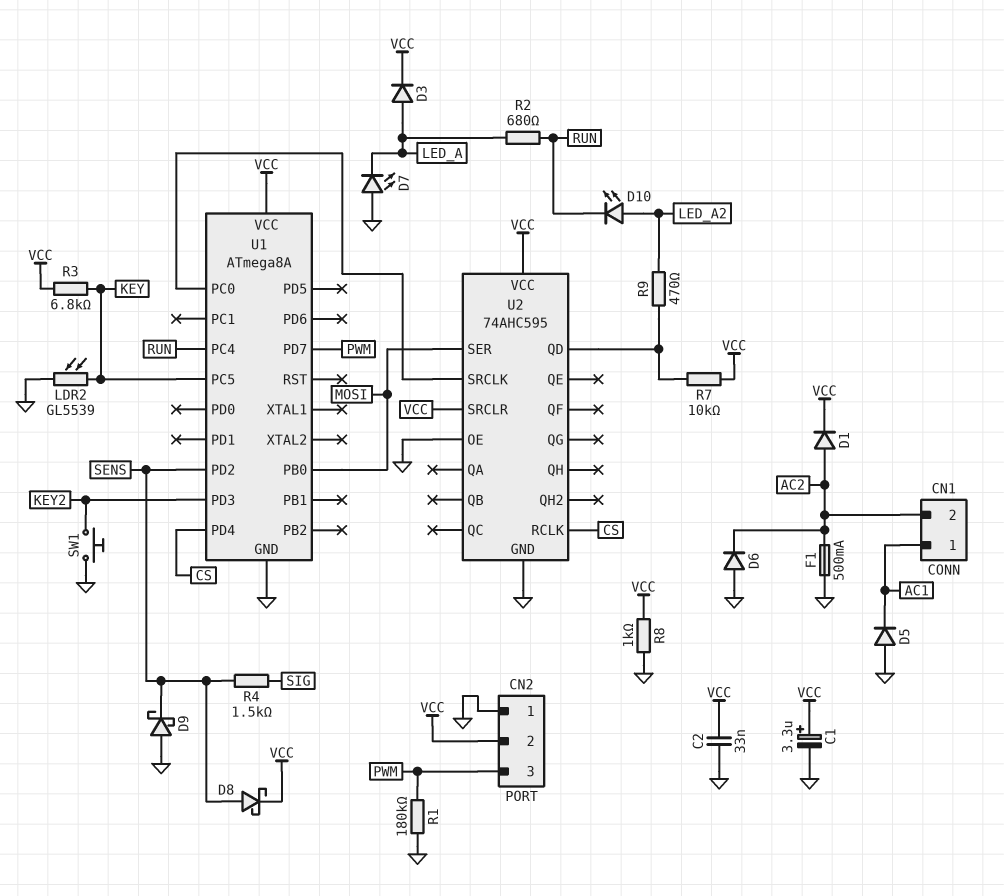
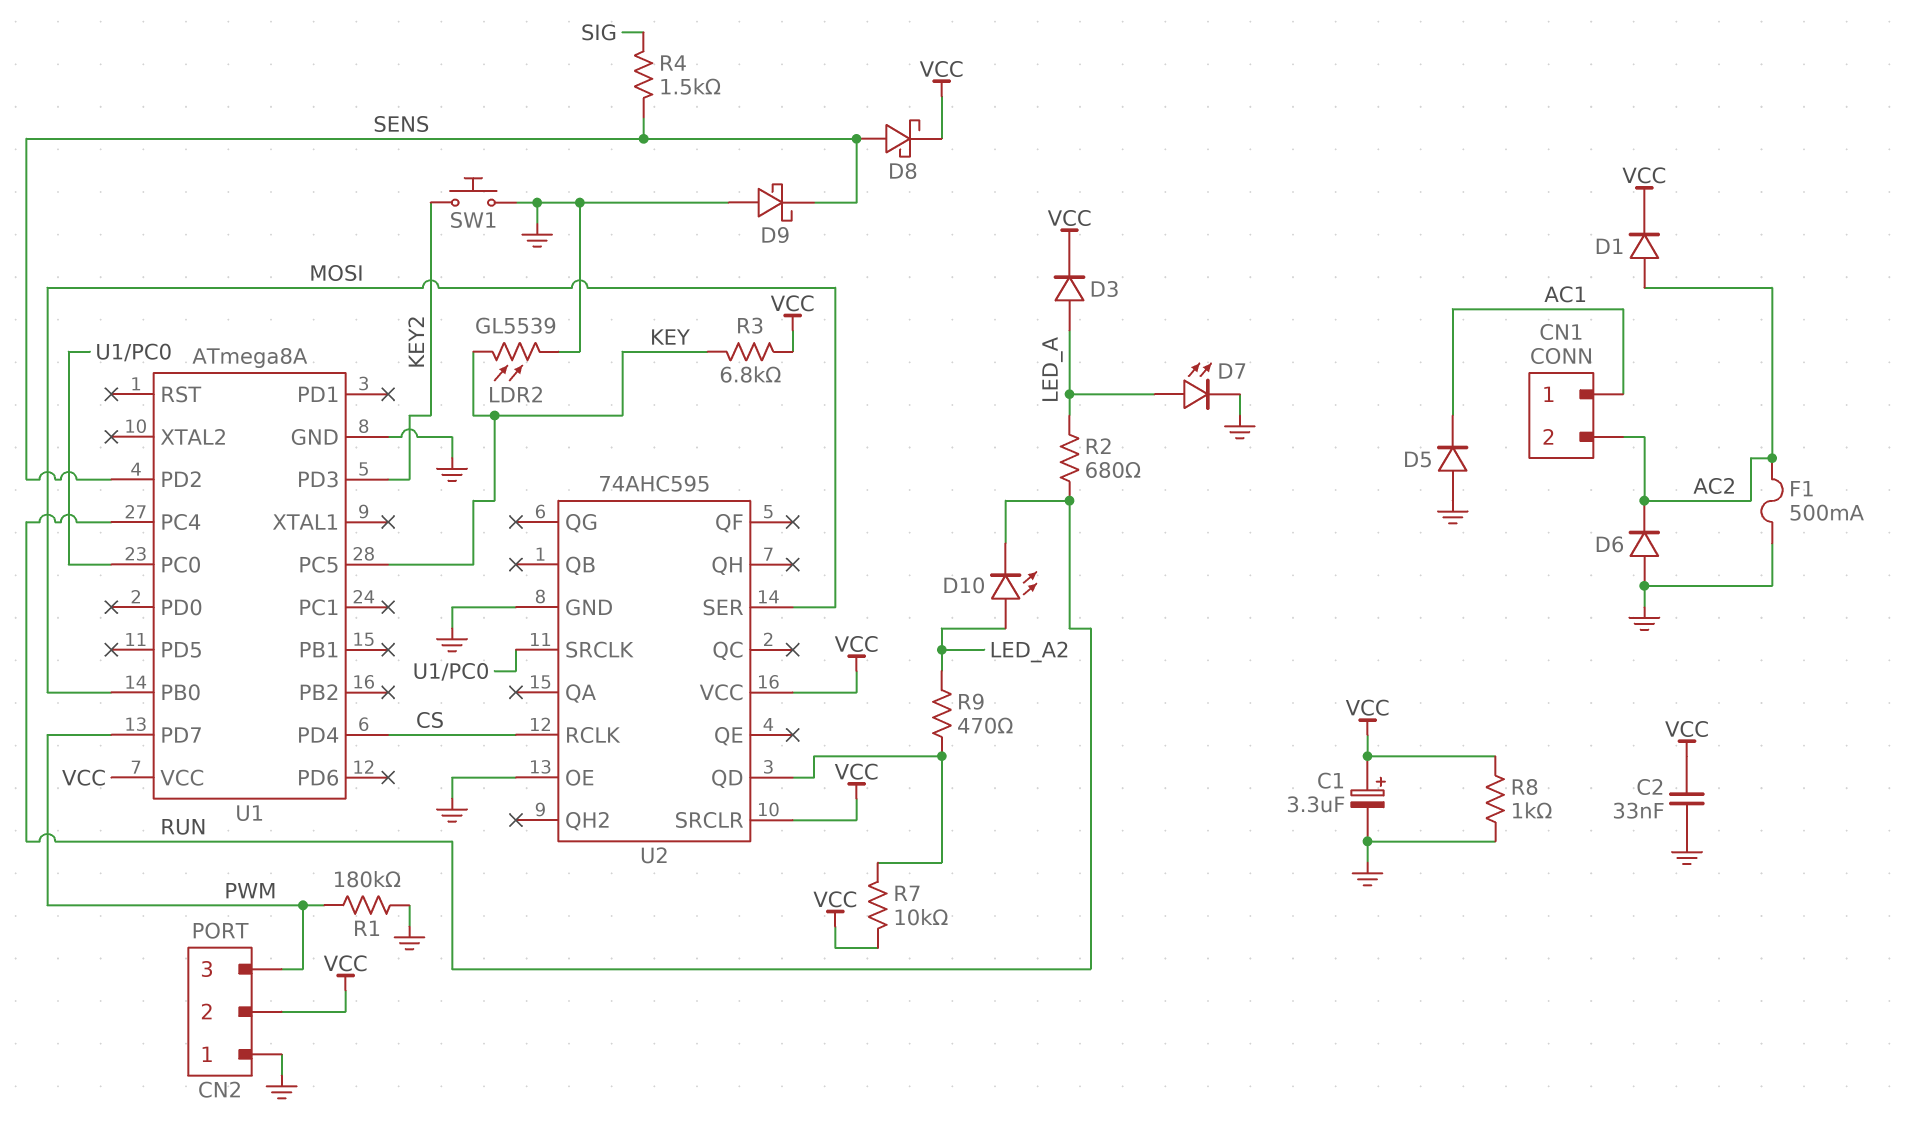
D7: LED (A GND, K LED_A) -> LED (A LED_A, K GND)

